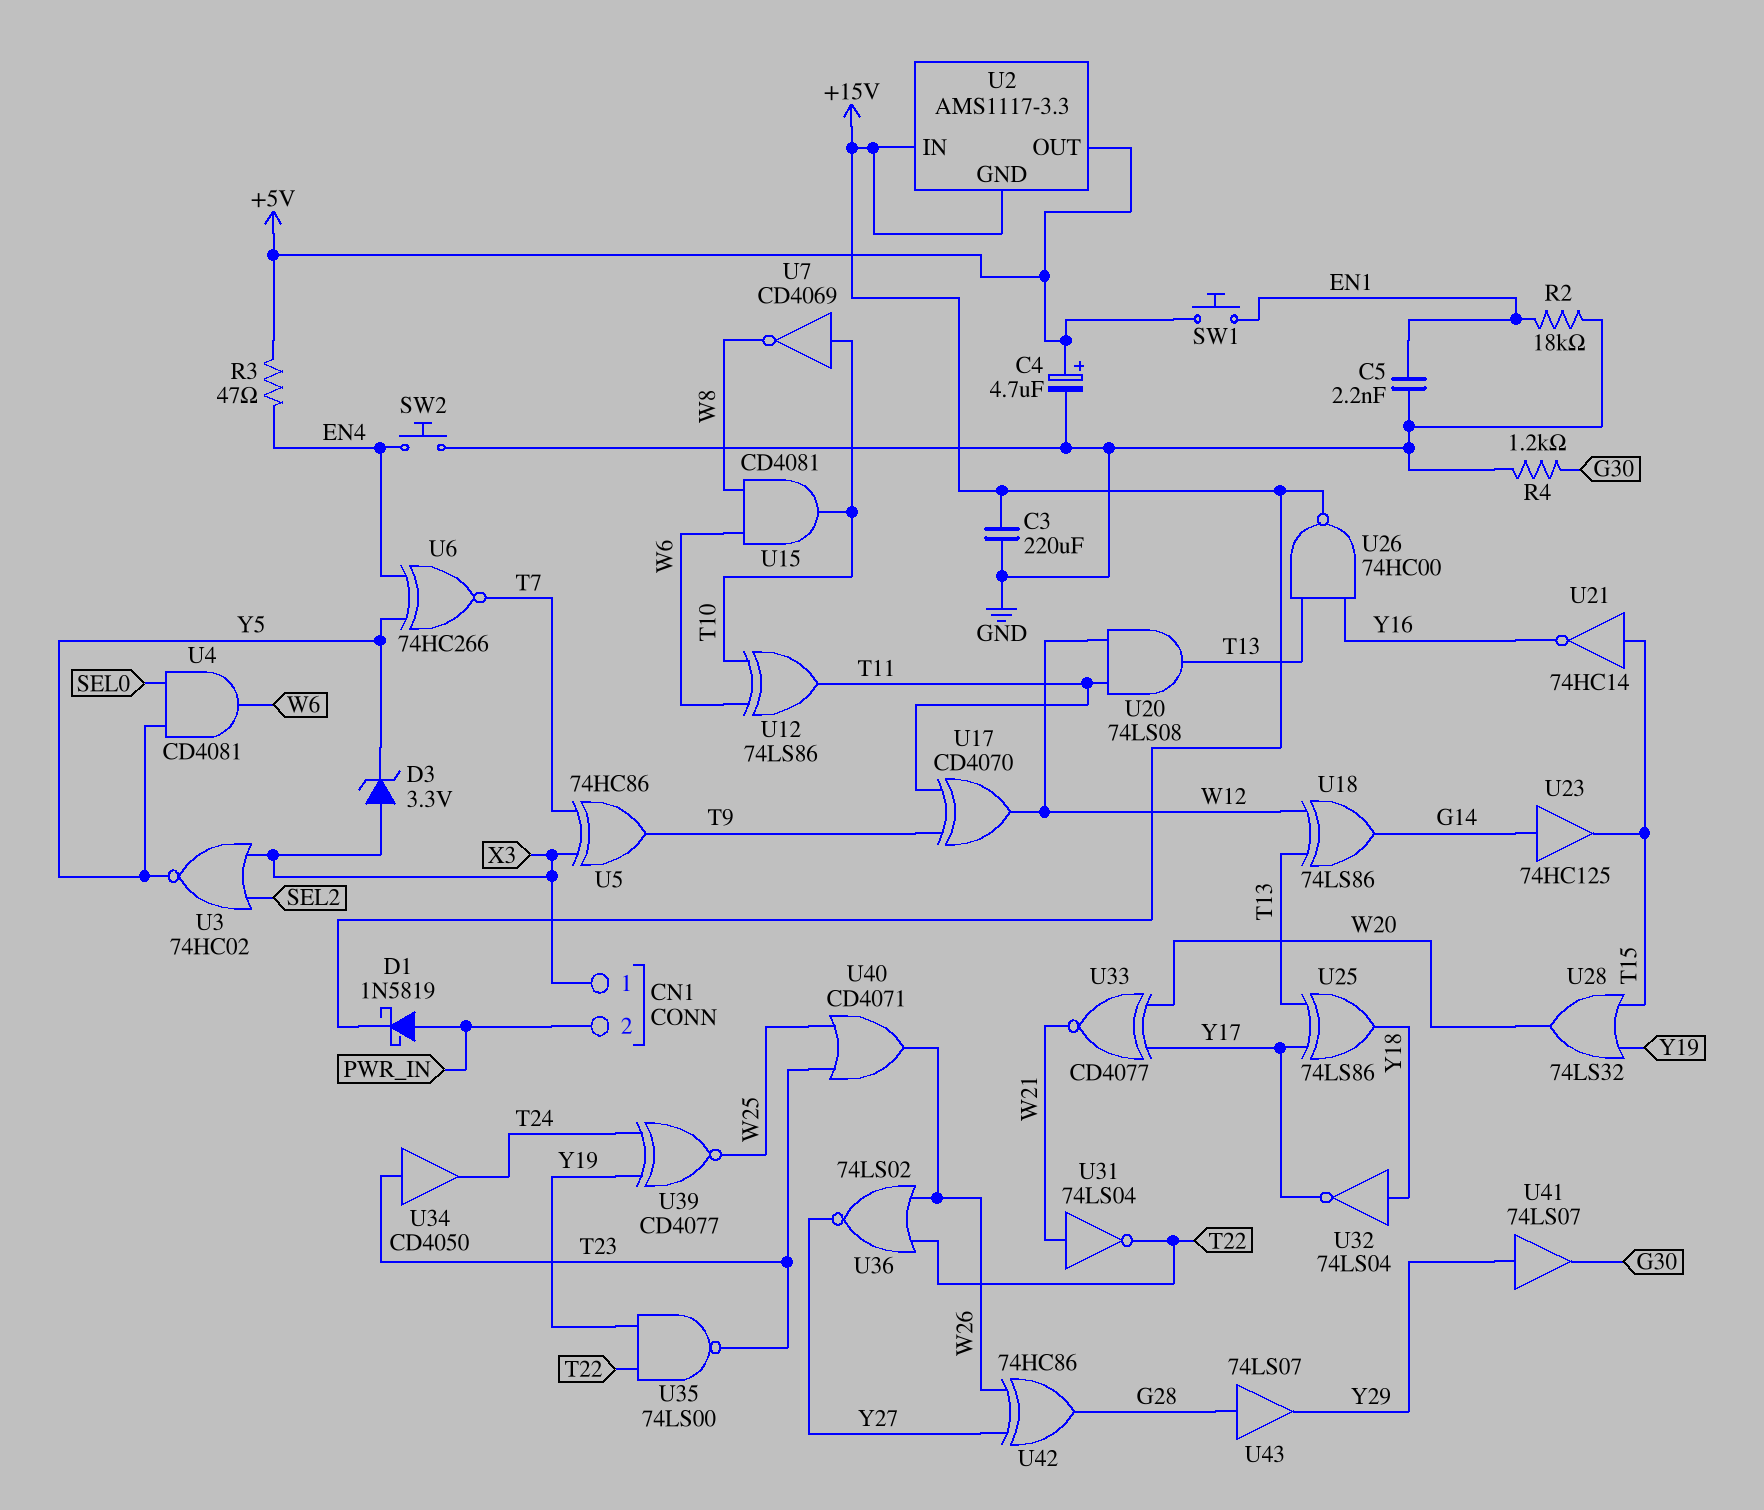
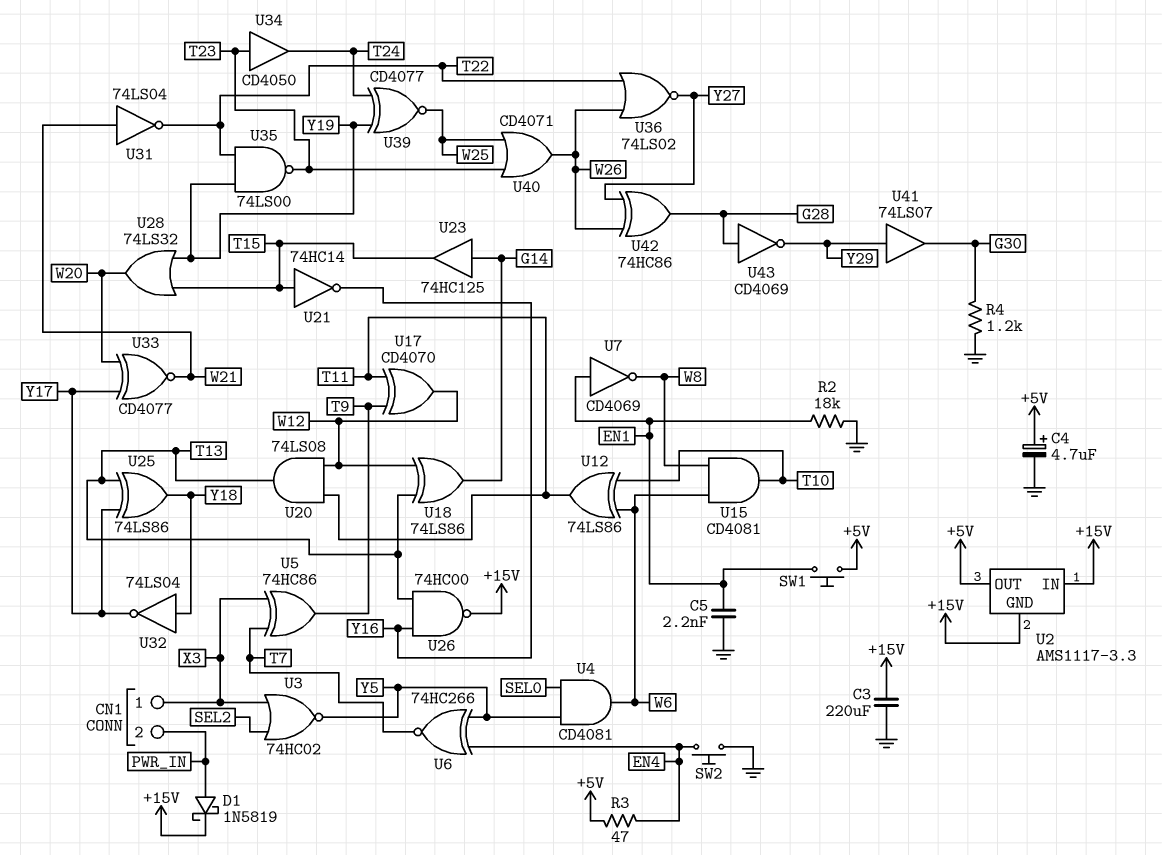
D3: zener 3.3V (A X3, K Y5) -> none
U7: NOT CD4069 (in T10, out W8) -> NOT CD4069 (in EN1, out W8)
U43: buffer 74LS07 (in G28, out Y29) -> NOT CD4069 (in G28, out Y29)

